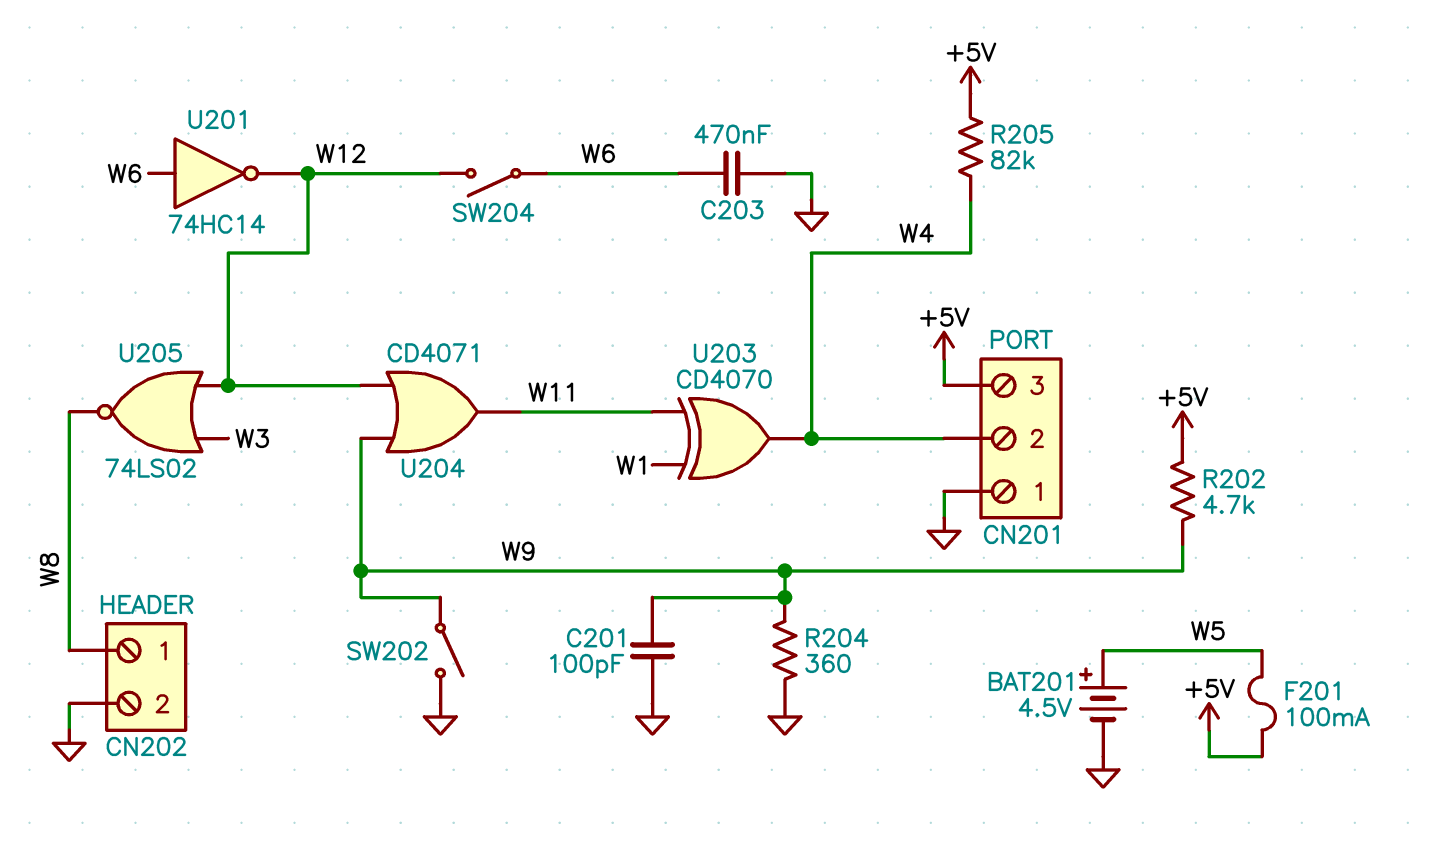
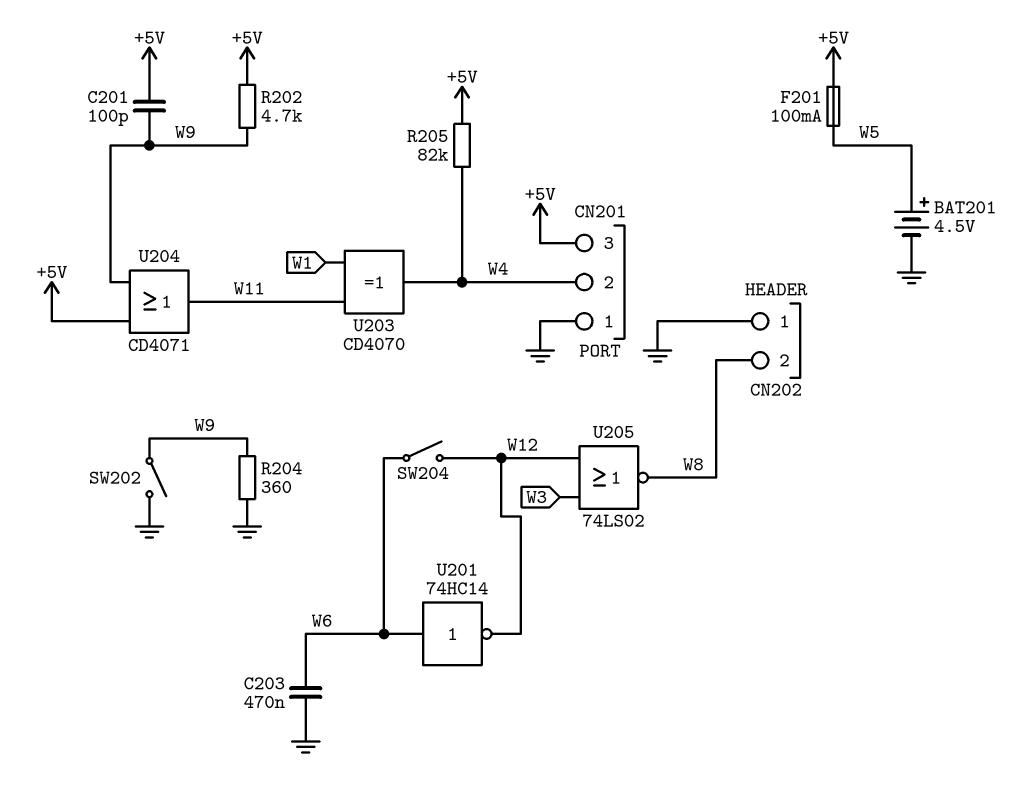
C201: 100pF (GND, W9) -> 100pF (+5V, W9)
CN202 pin 1: W8 -> GND
CN202 pin 2: GND -> W8
U204: OR CD4071 (in W9, in W12, out W11) -> OR CD4071 (in +5V, in W9, out W11)

